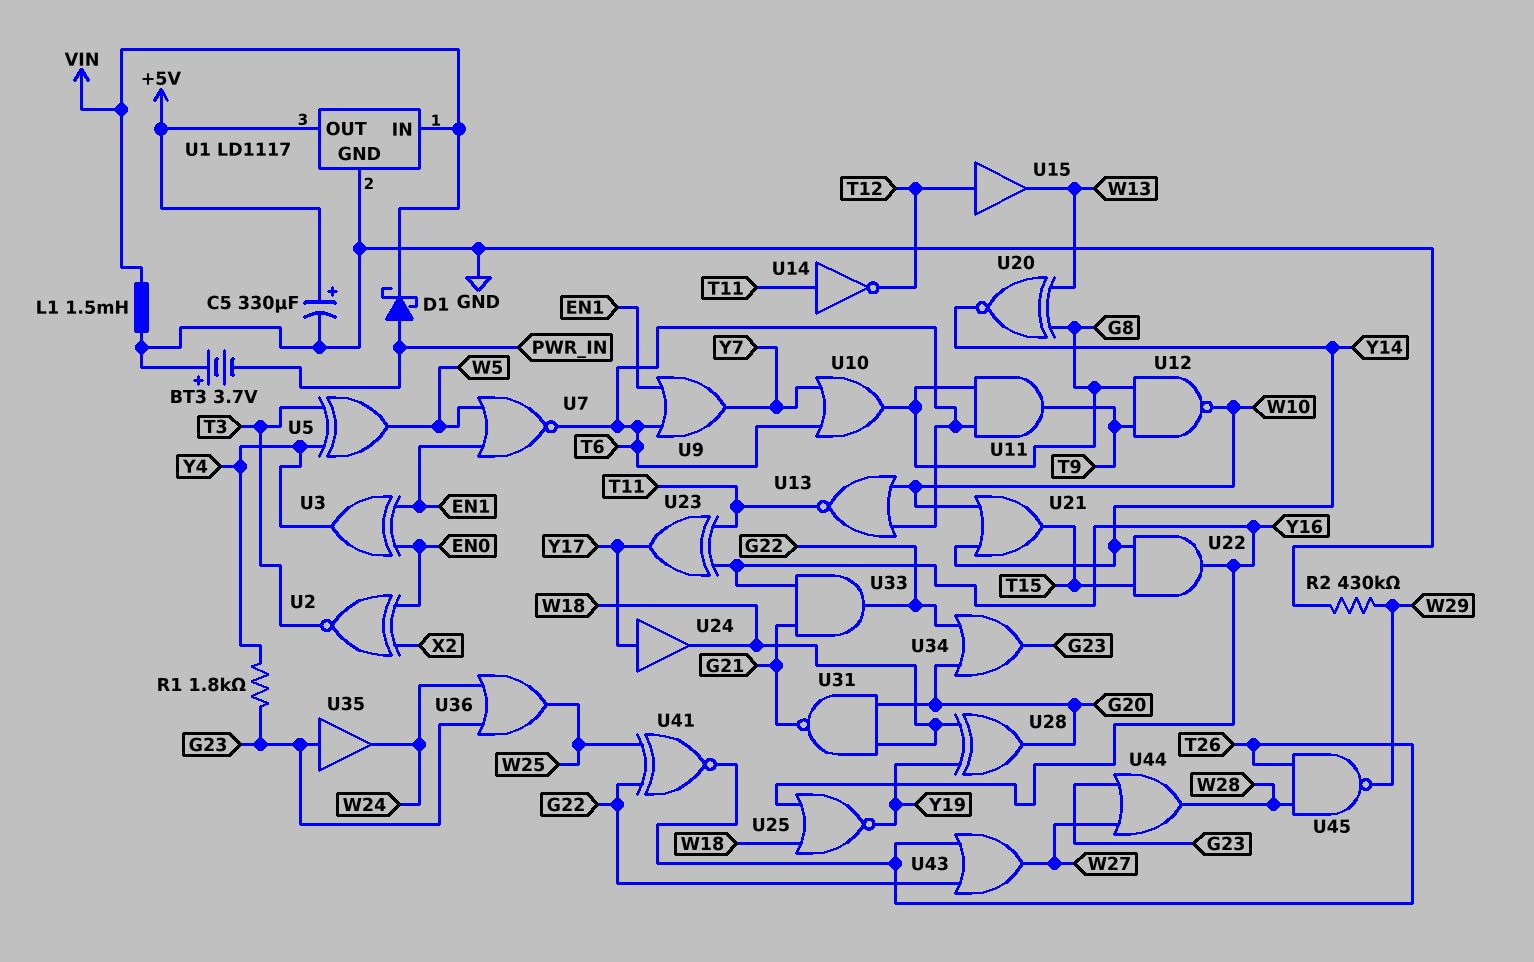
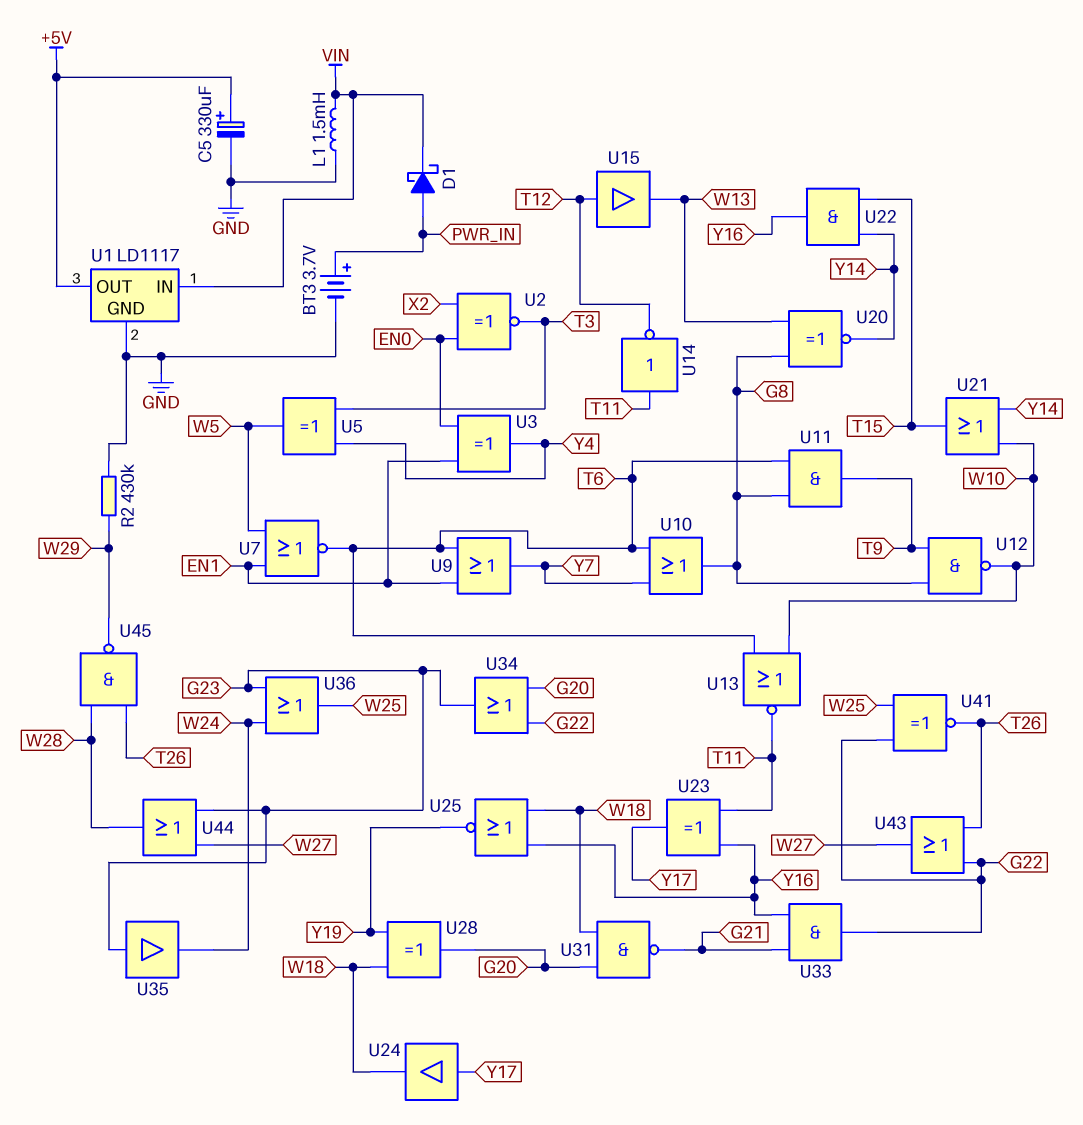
BT3: 3.7V (plus GND, minus PWR_IN) -> 3.7V (plus PWR_IN, minus GND)
R1: 1.8k (G23, Y4) -> none

